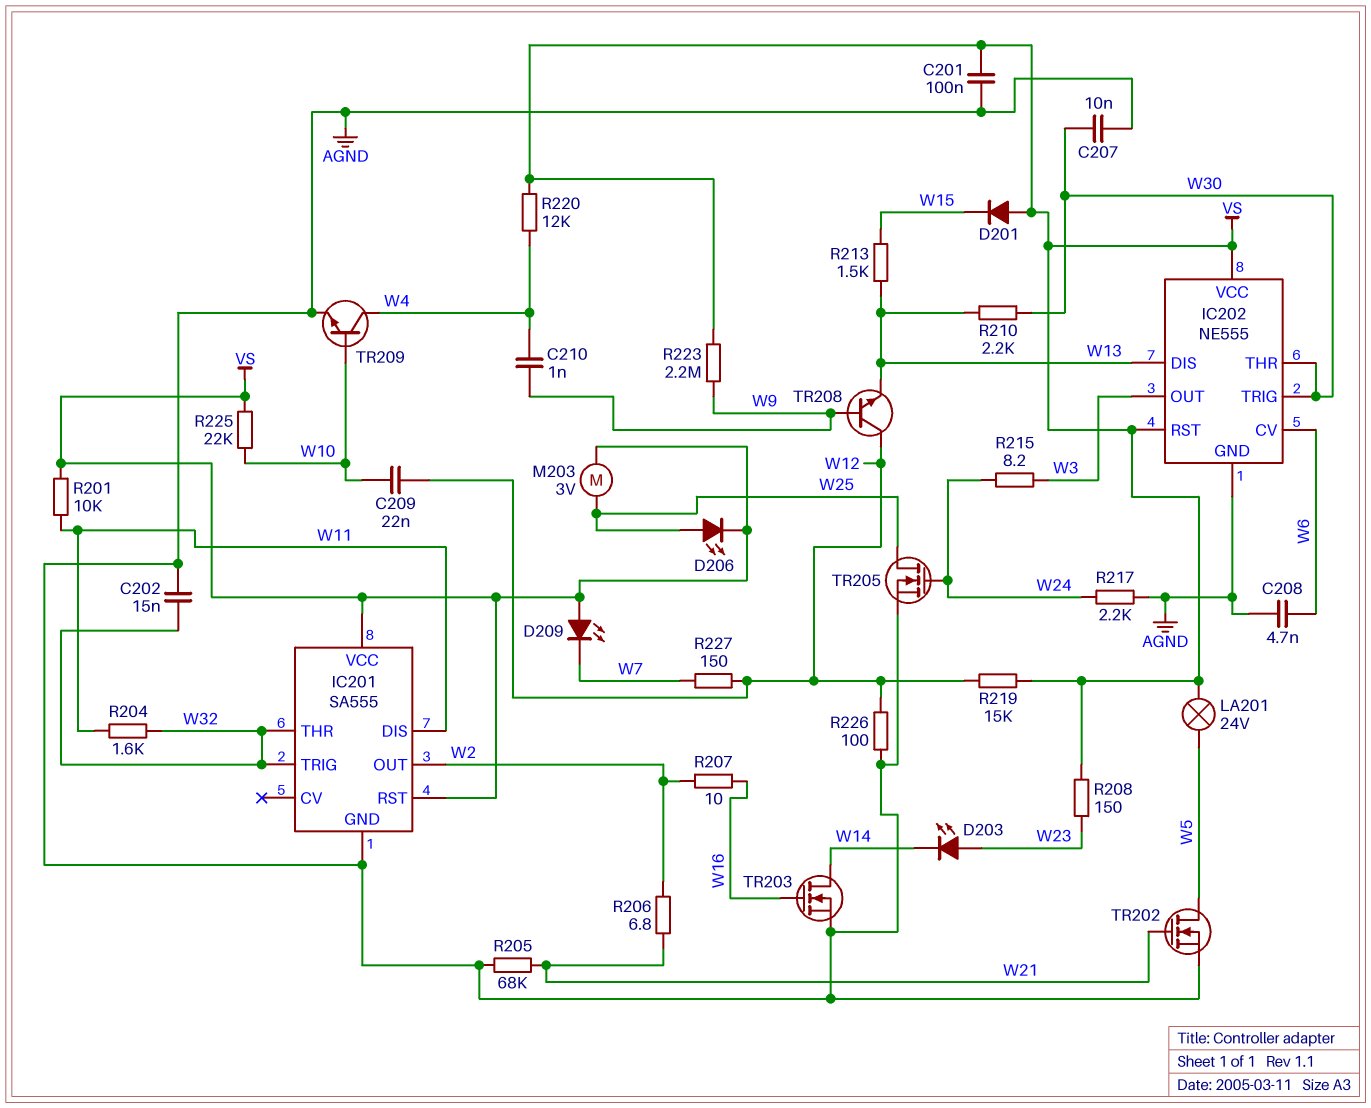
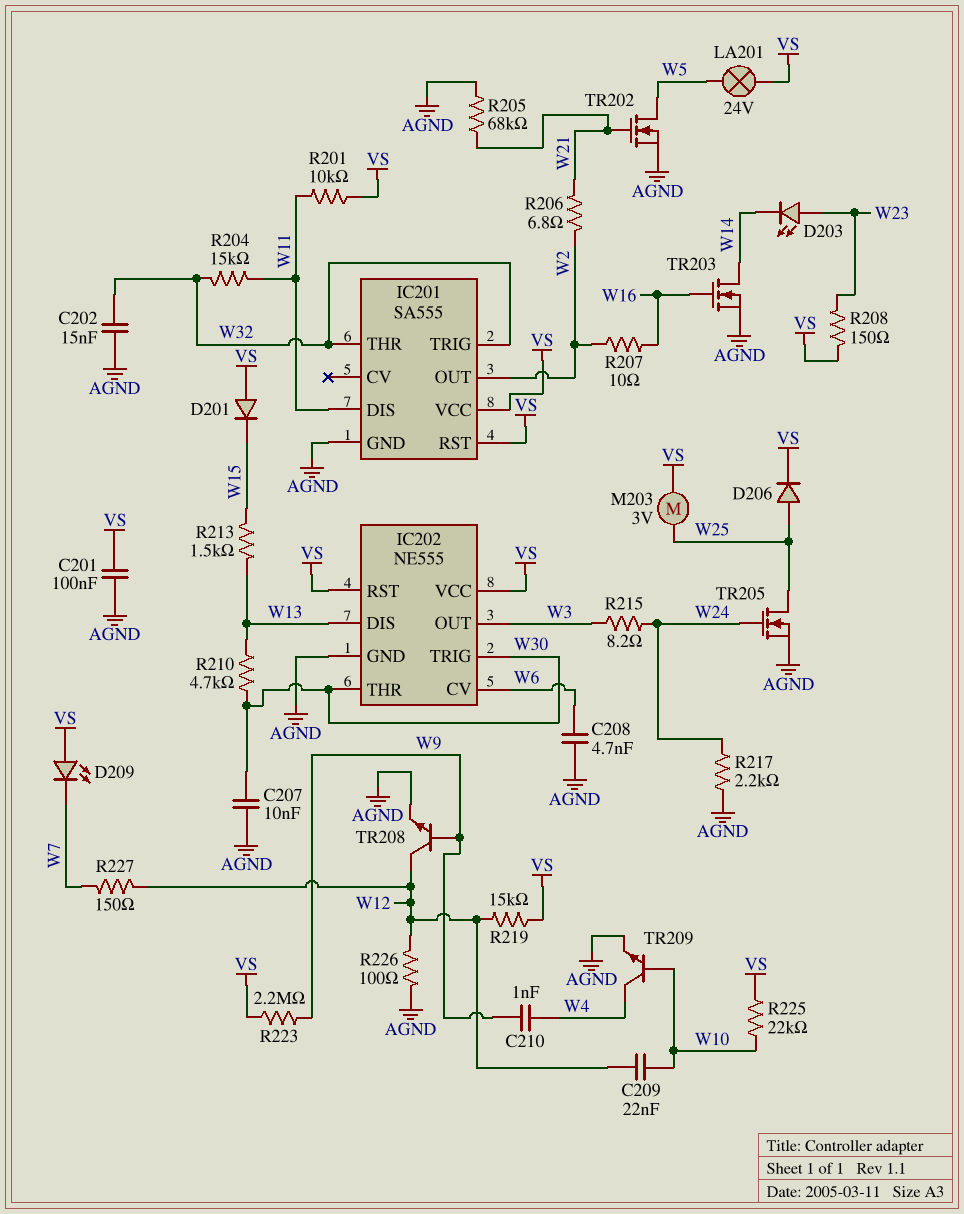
D206: LED (A W25, K VS) -> diode (A W25, K VS)
R204: 1.6k (W11, W32) -> 15k (W11, W32)
R210: 2.2k (W13, W30) -> 4.7k (W13, W30)
R220: 12k (VS, W4) -> none
TR208: NPN (B W9, C W12, E W13) -> NPN (B W9, C W12, E AGND)

